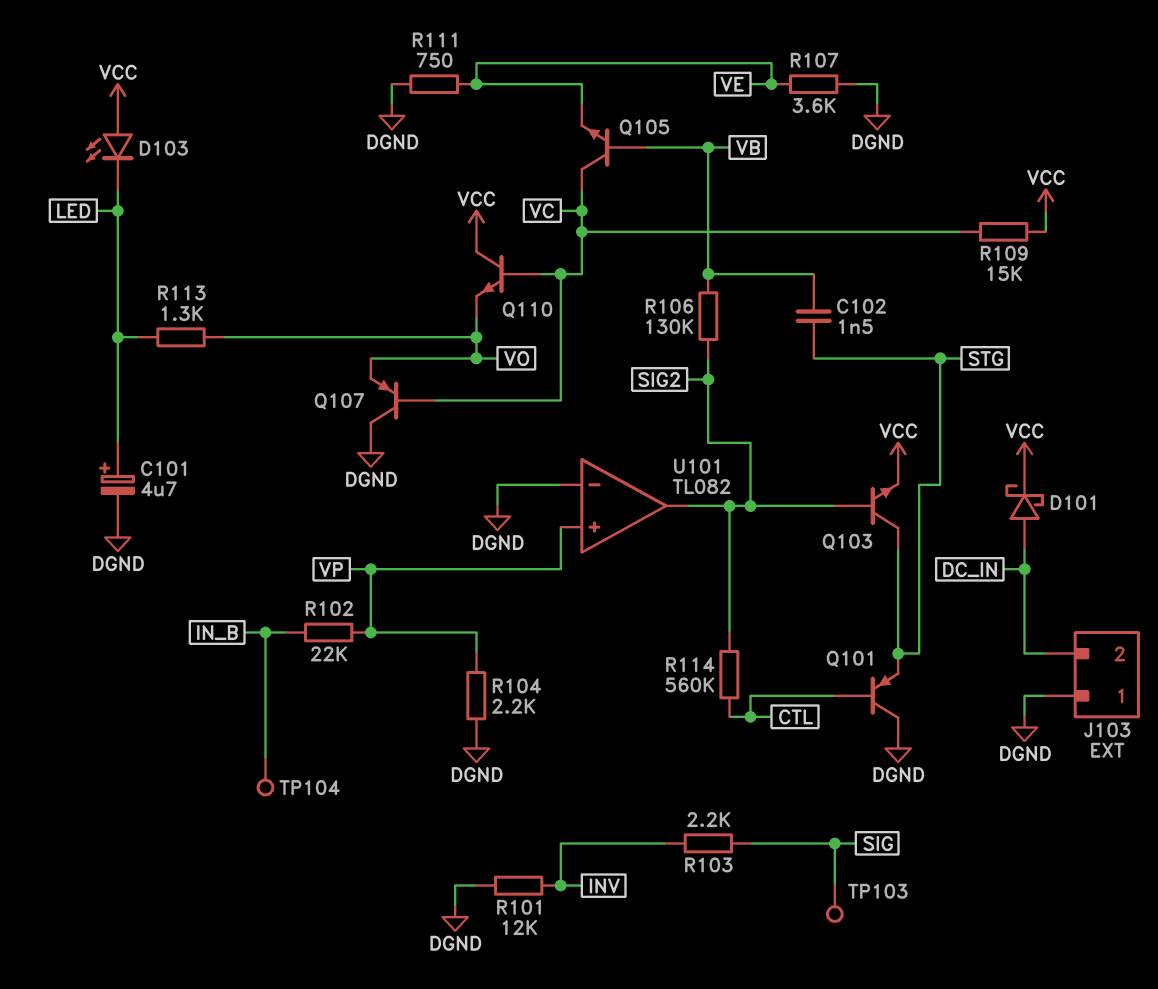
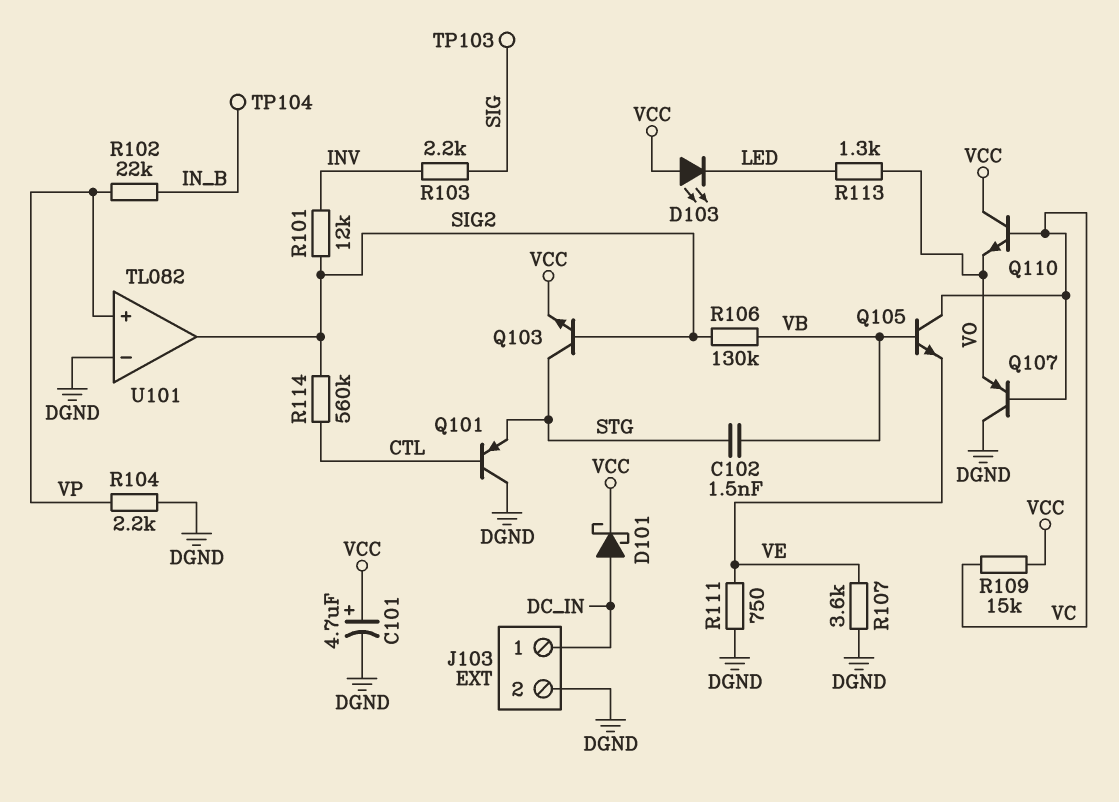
C101: 4.7uF (plus LED, minus DGND) -> 4.7uF (plus VCC, minus DGND)
J103 pin 1: DGND -> DC_IN
J103 pin 2: DC_IN -> DGND
R101: 12k (DGND, INV) -> 12k (INV, SIG2)

